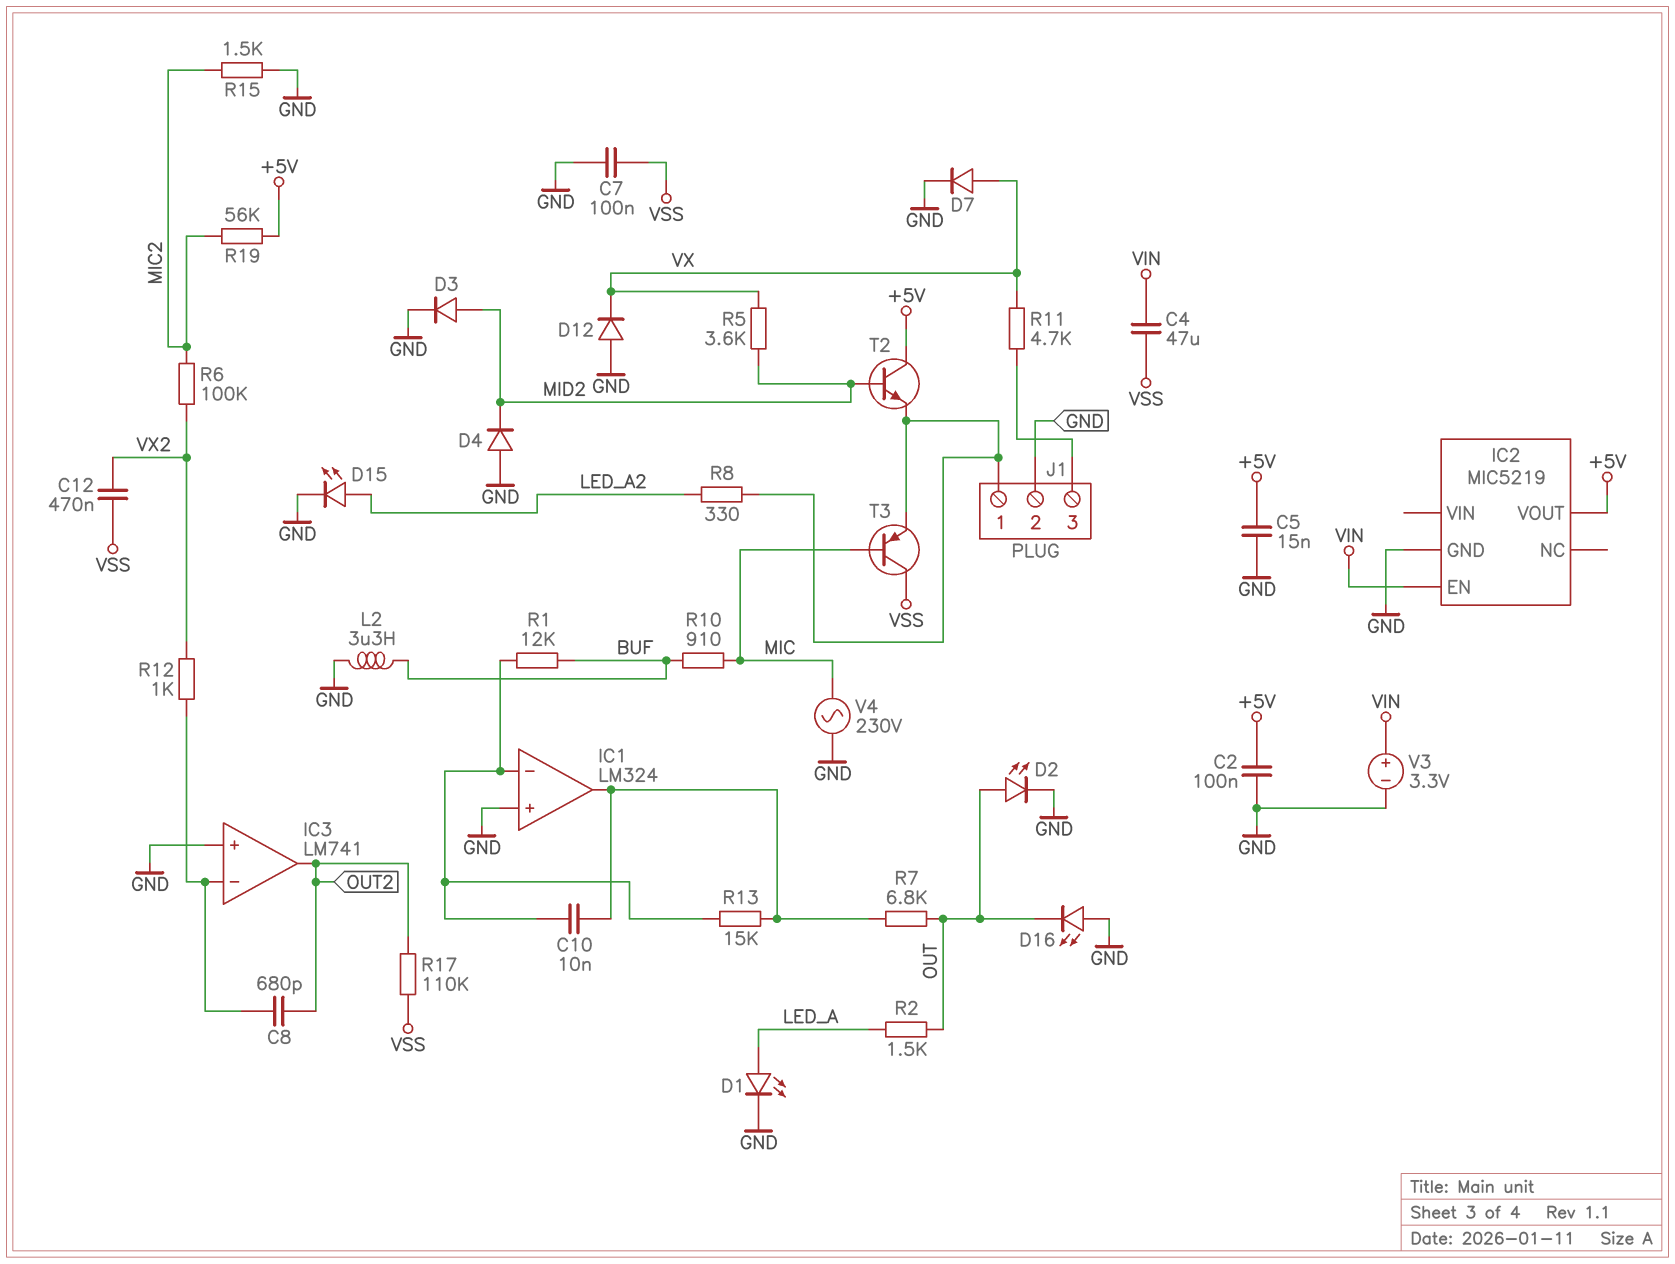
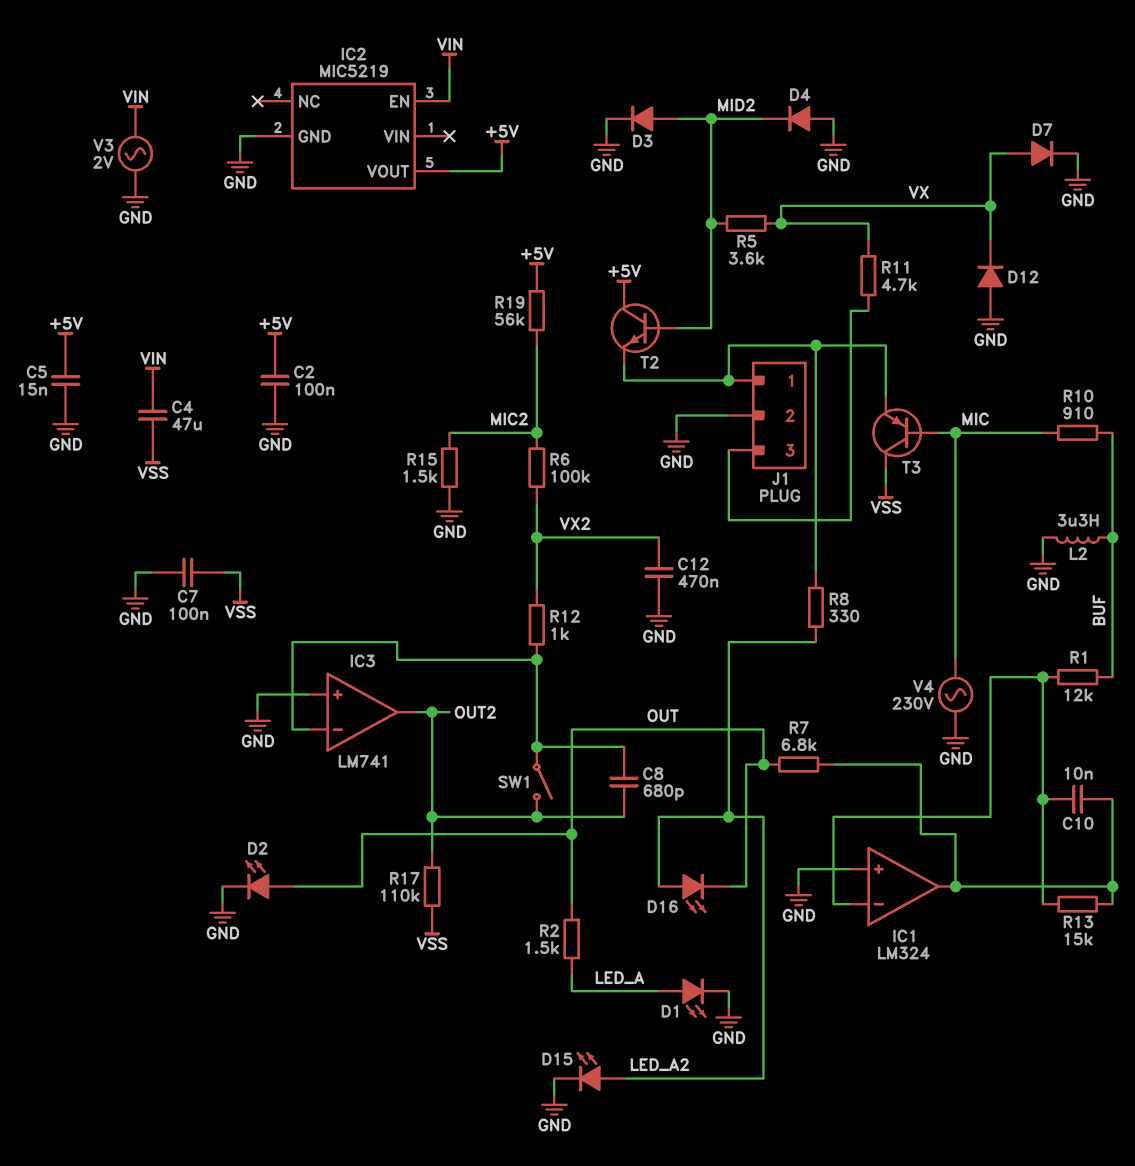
C12: 470nF (VSS, VX2) -> 470nF (GND, VX2)
D16: LED (A GND, K OUT) -> LED (A LED_A2, K OUT)
SW1: none -> switch (IC3/in-, OUT2)
V3: 3.3V (plus VIN, minus GND) -> AC 2V (GND, VIN)

